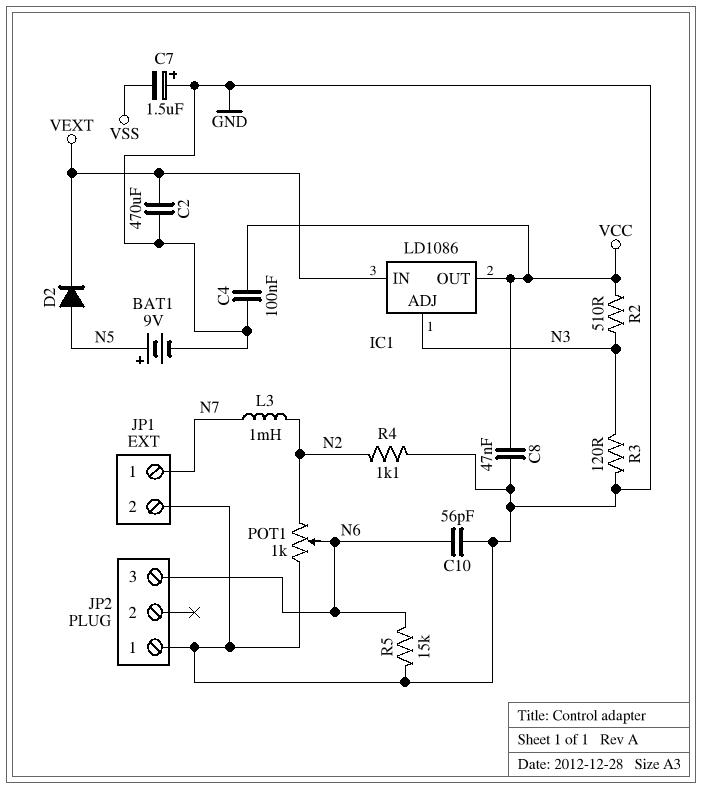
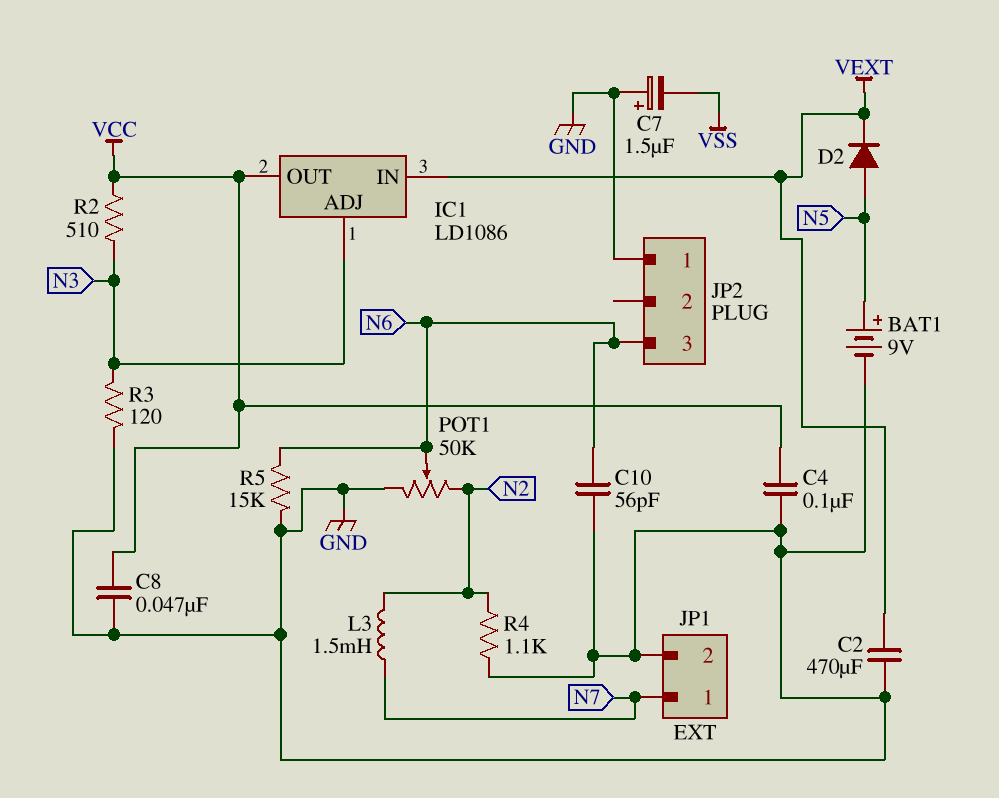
L3: 1mH (N2, N7) -> 1.5mH (N2, N7)
POT1: 1k (GND, N2, wiper N6) -> 50k (GND, N2, wiper N6)

